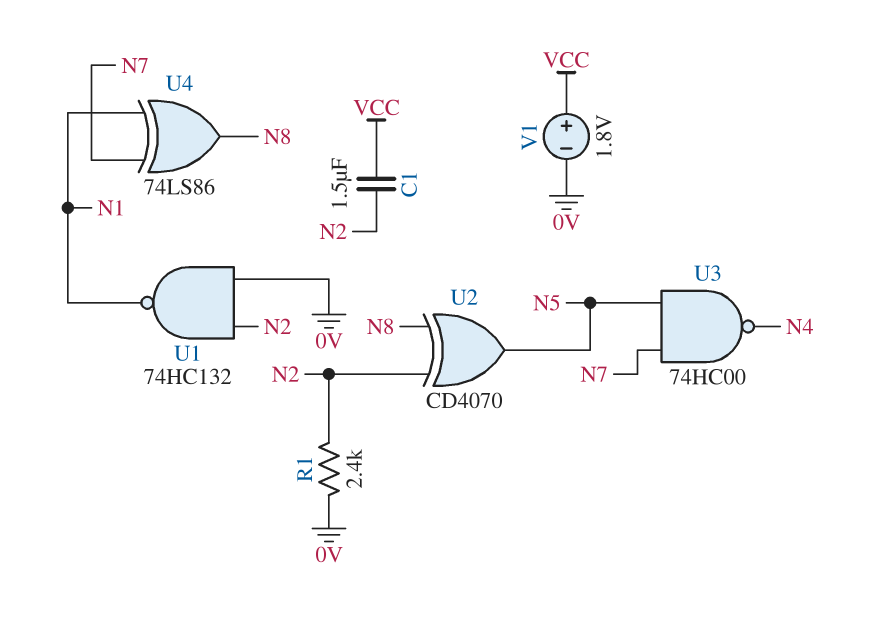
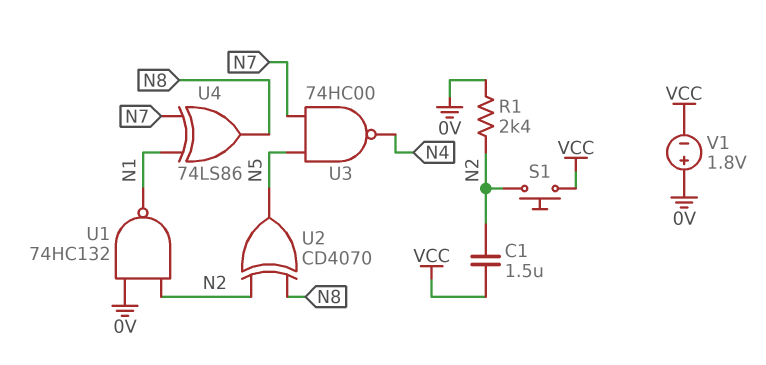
S1: none -> button (N2, VCC)
V1: 1.8V (plus VCC, minus 0V) -> 1.8V (plus 0V, minus VCC)

